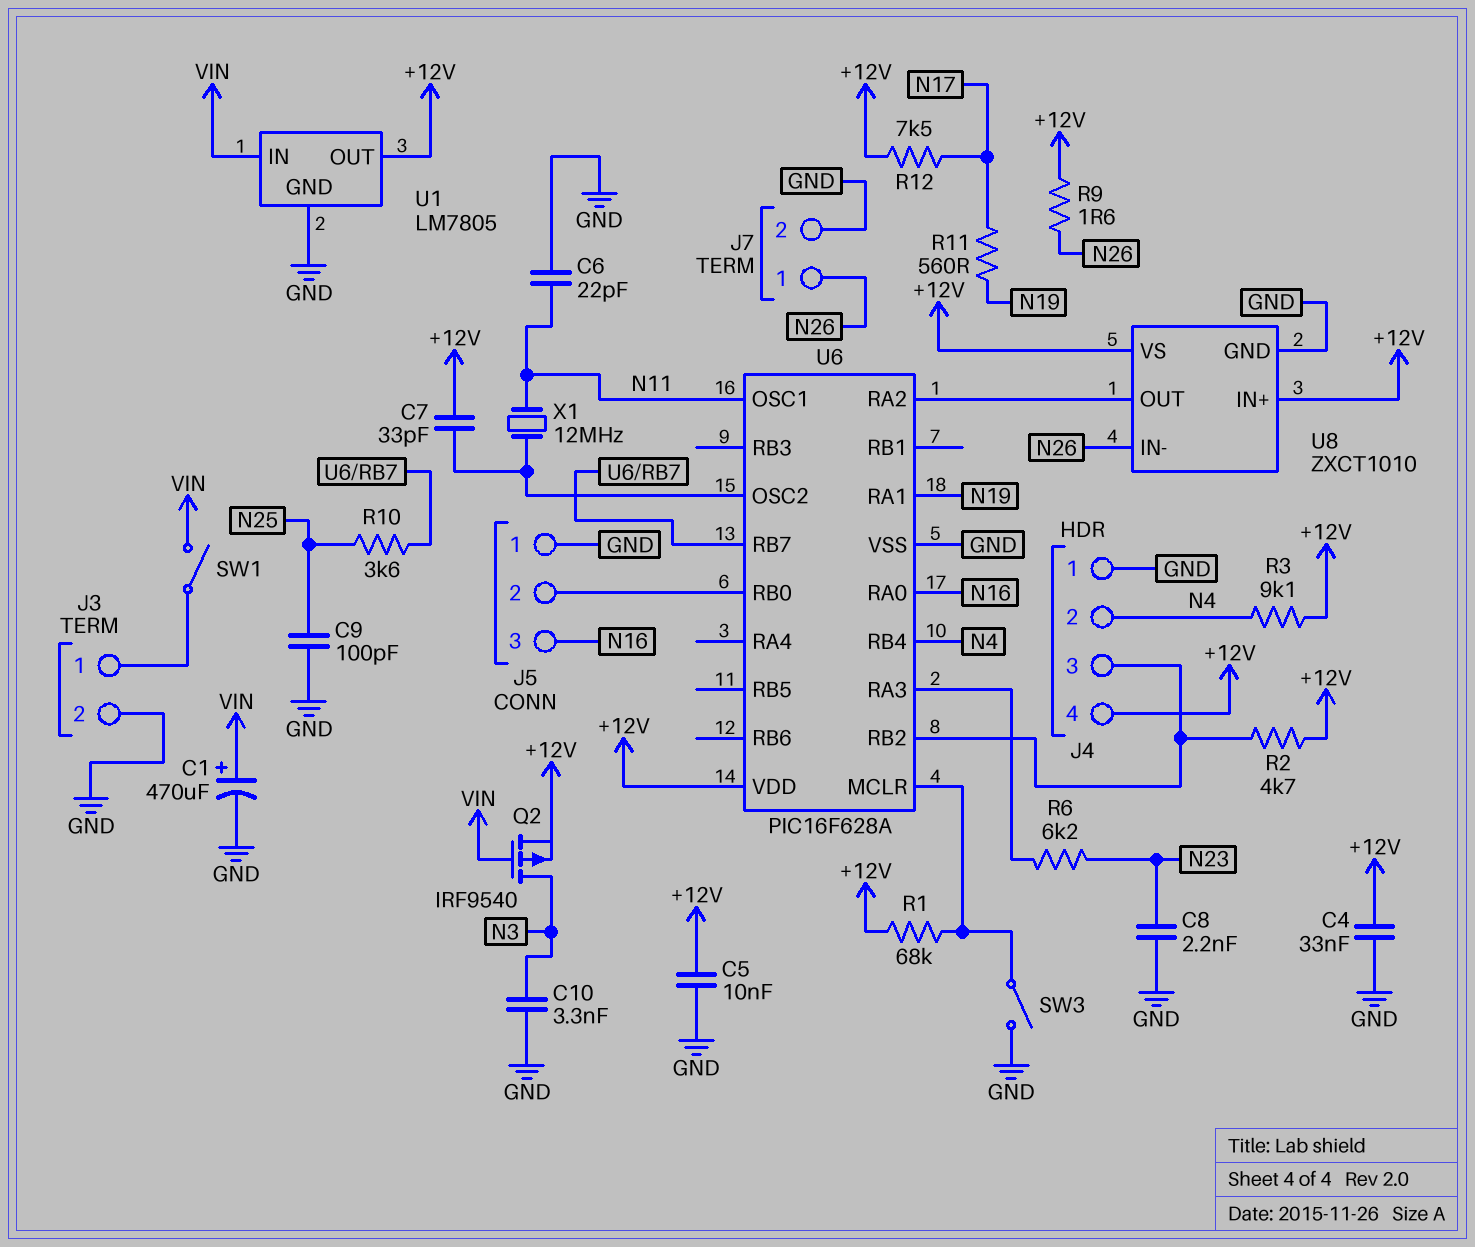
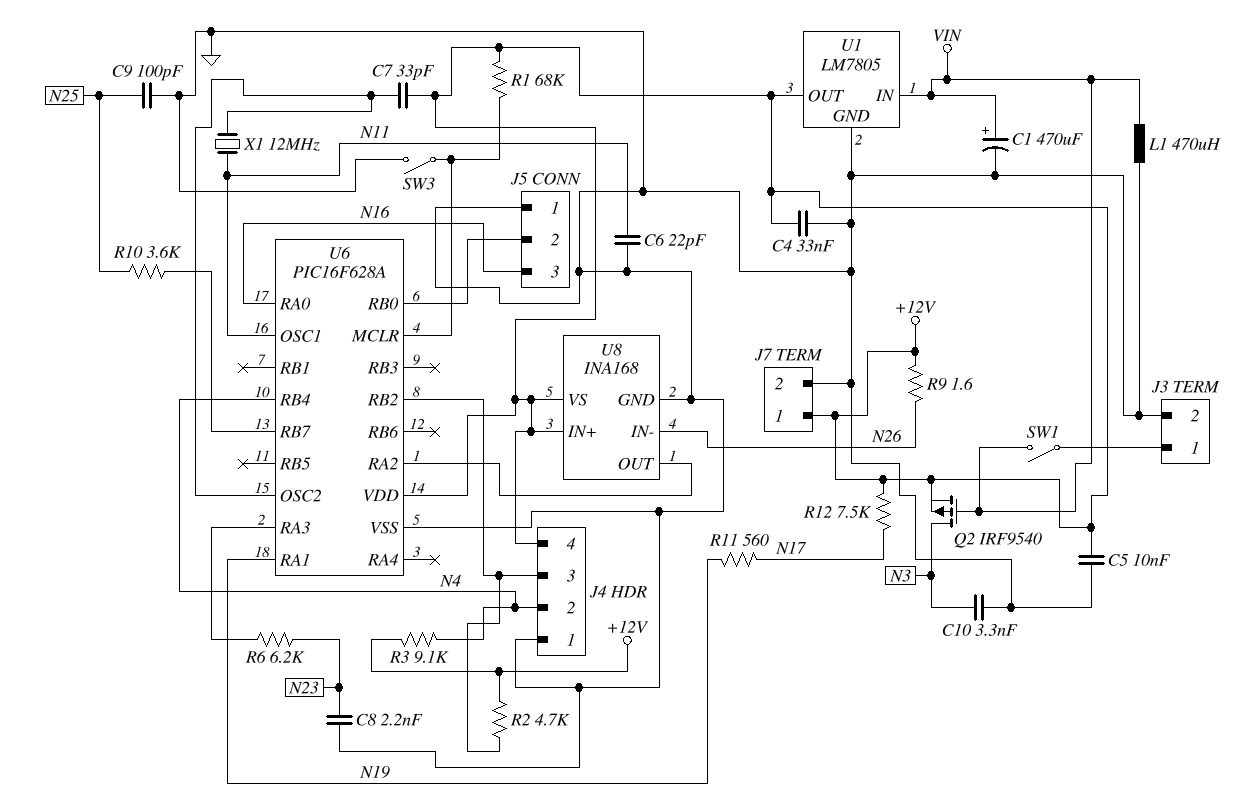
J7 pin 1: N26 -> +12V
L1: none -> 470uH (GND, VIN)
U8: ZXCT1010 -> INA168

